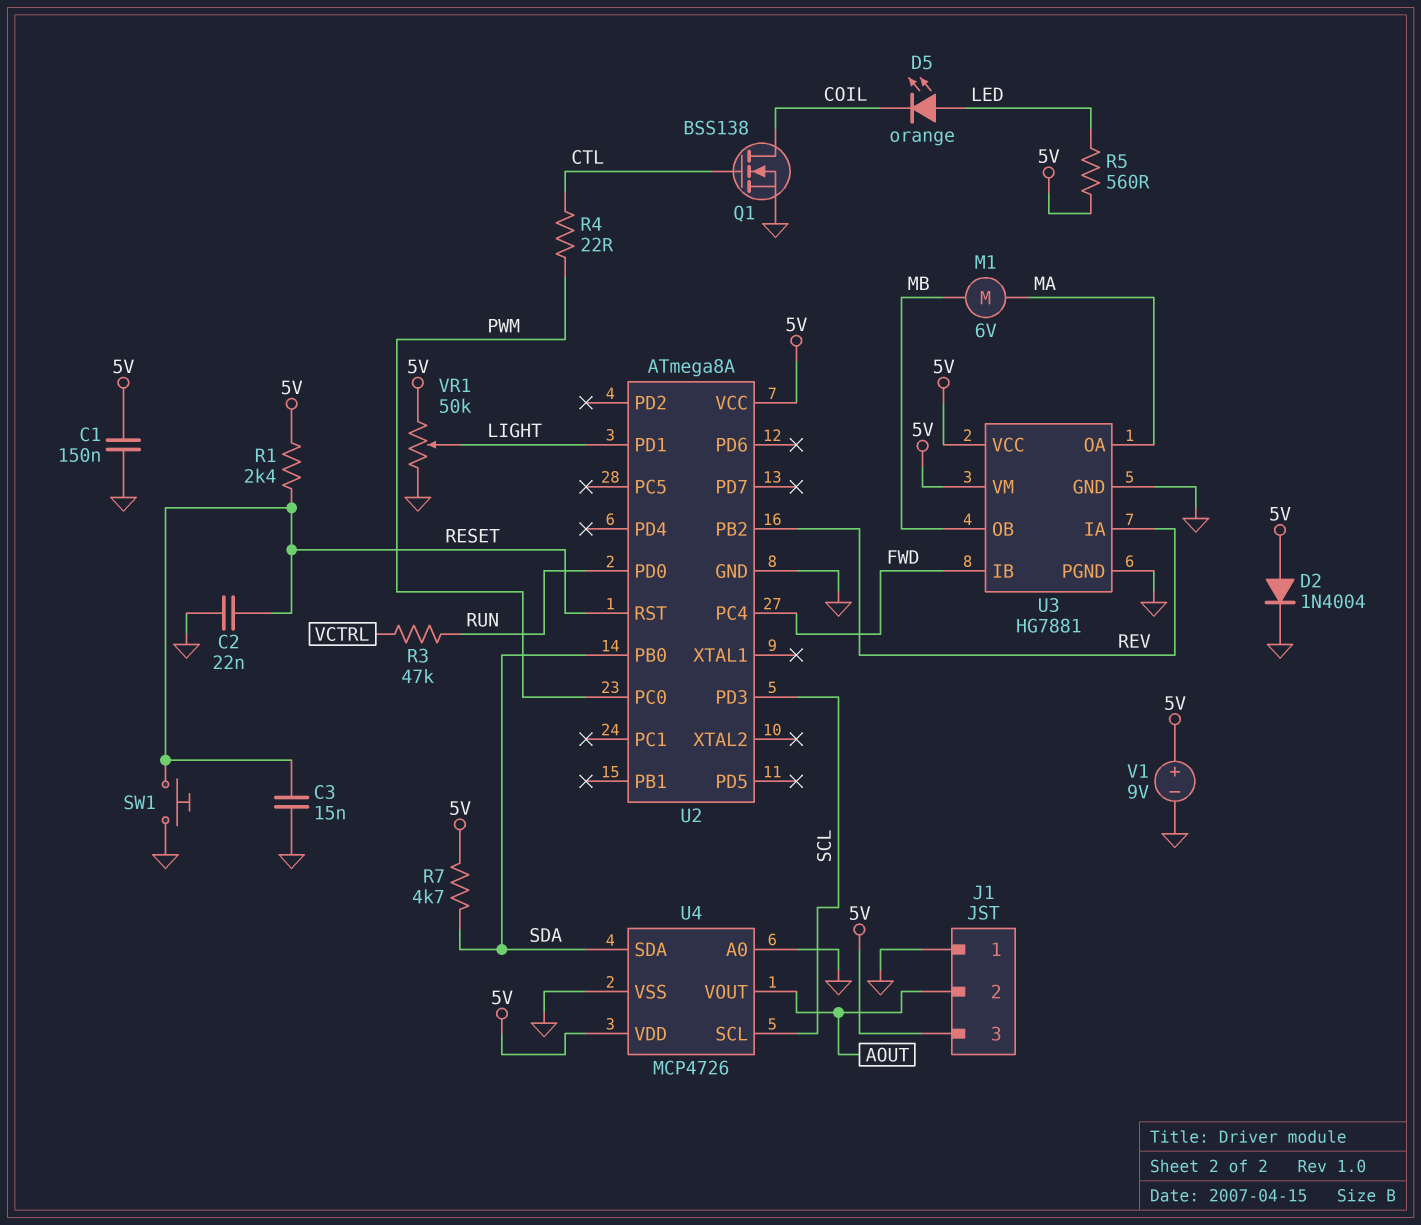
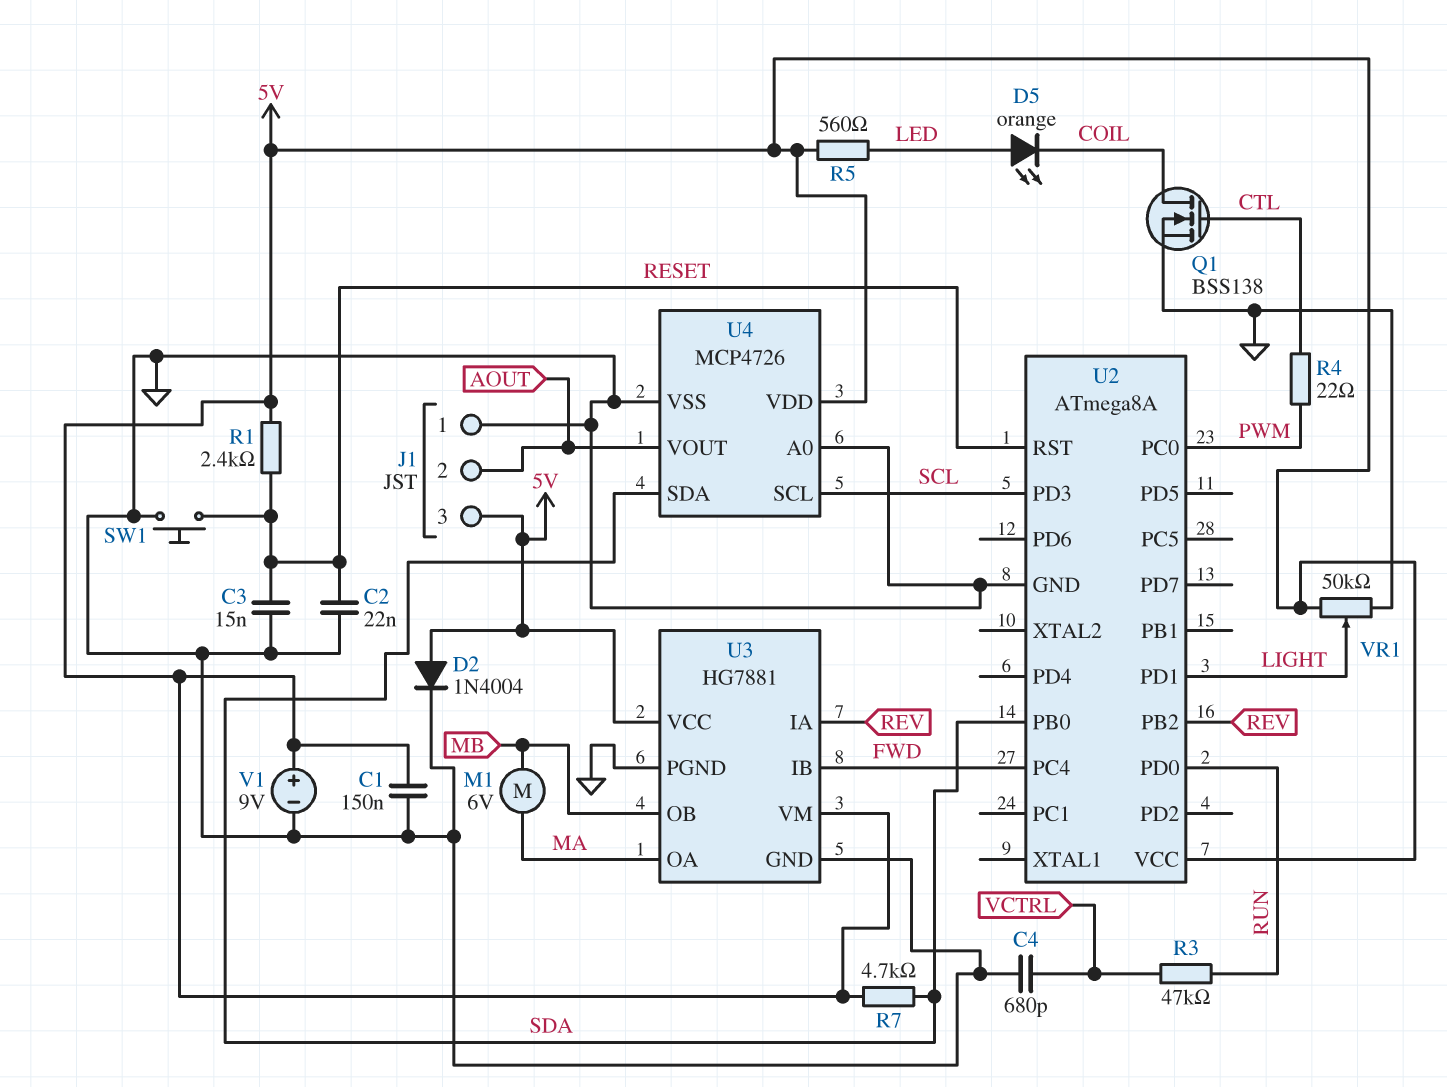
C4: none -> 680pF (GND, VCTRL)

